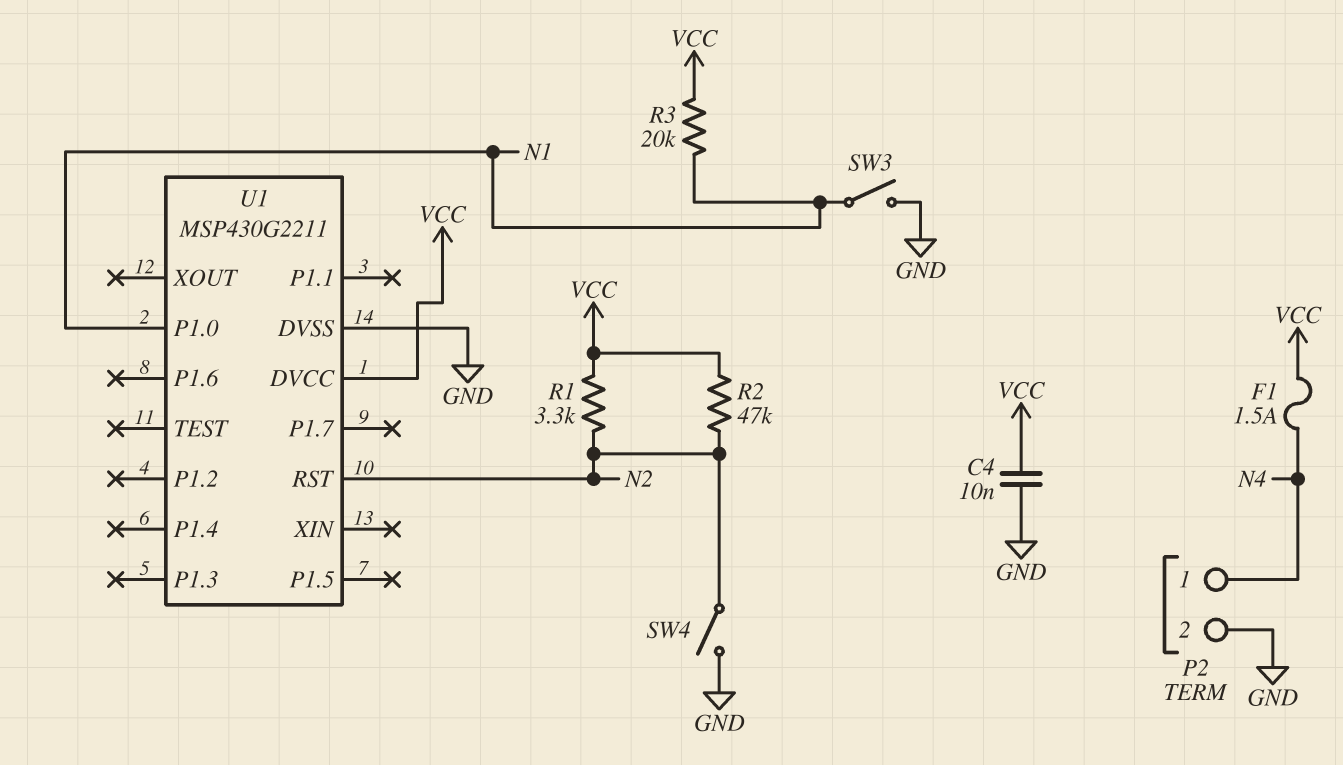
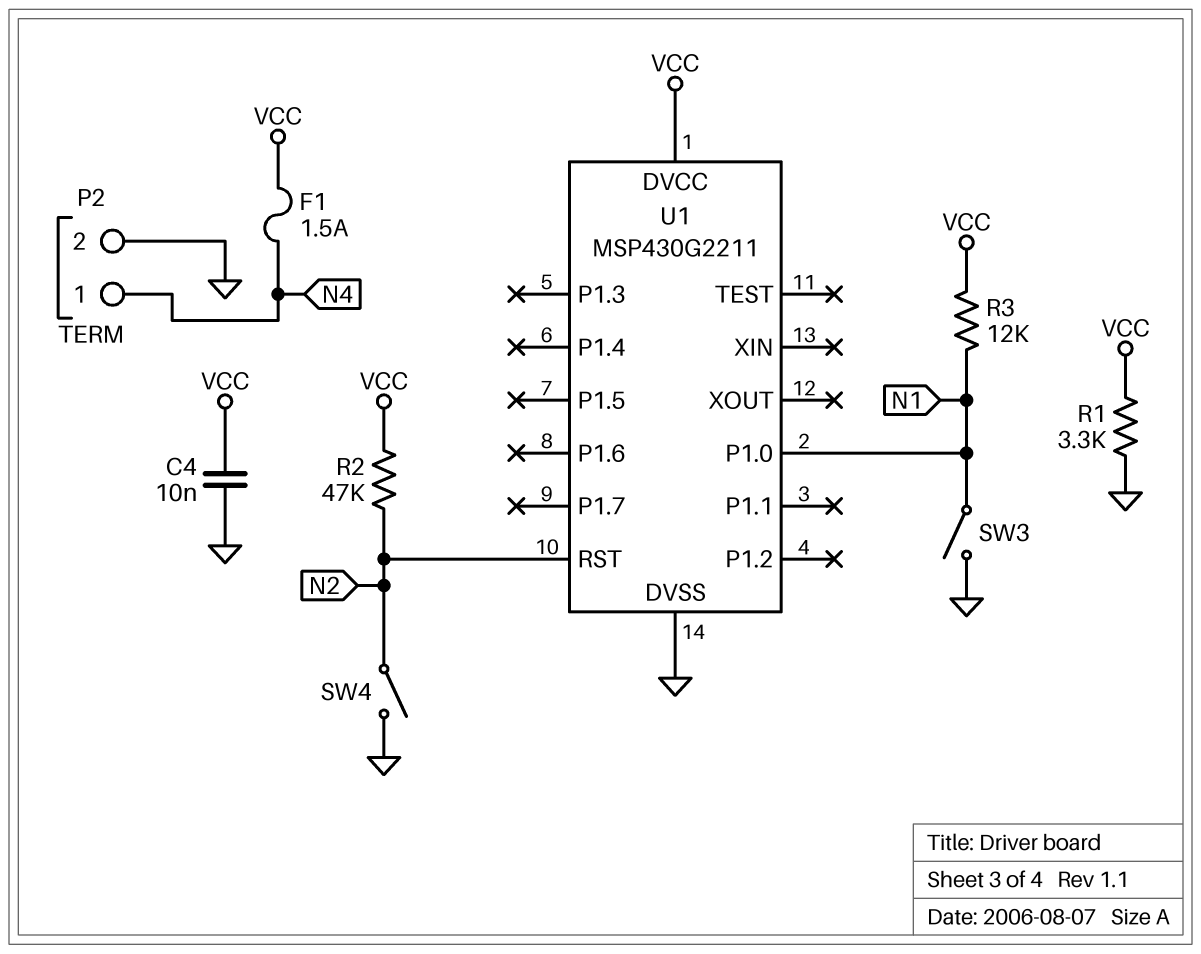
R1: 3.3k (N2, VCC) -> 3.3k (GND, VCC)
R3: 20k (N1, VCC) -> 12k (N1, VCC)

